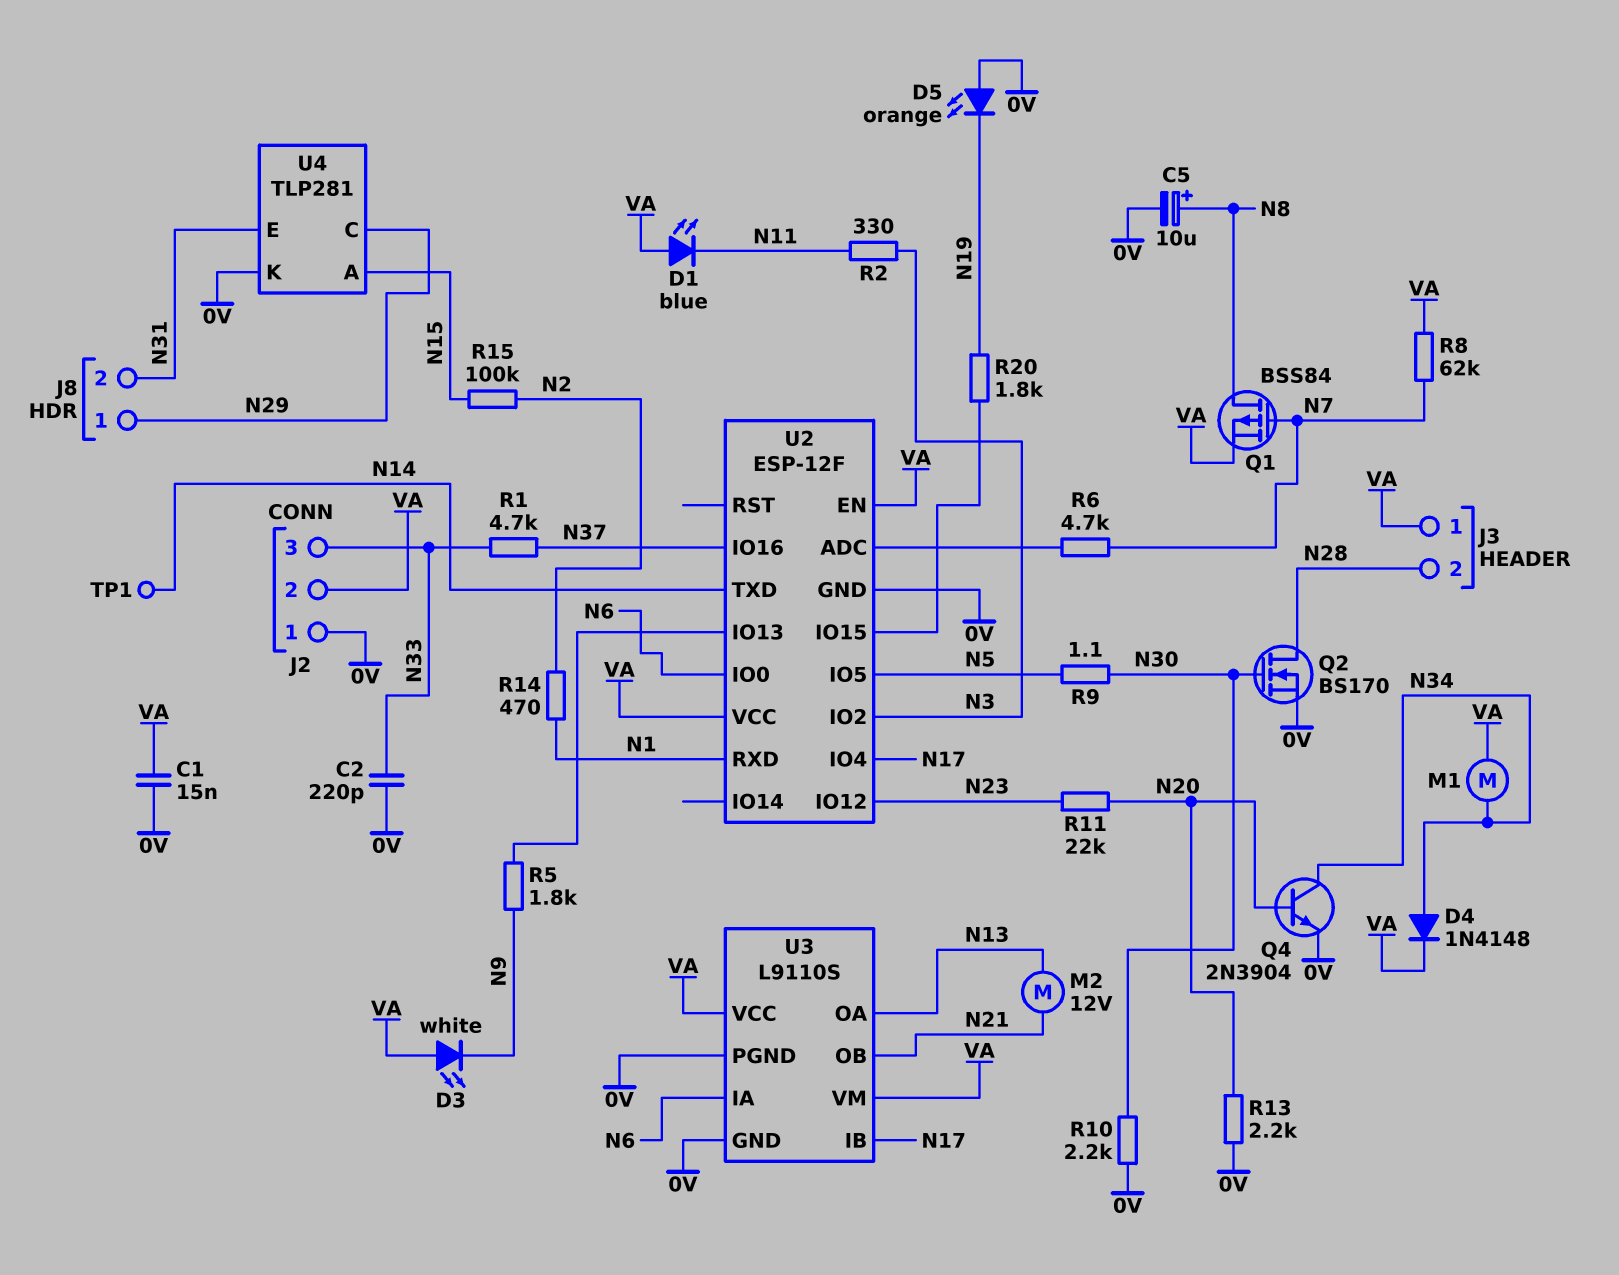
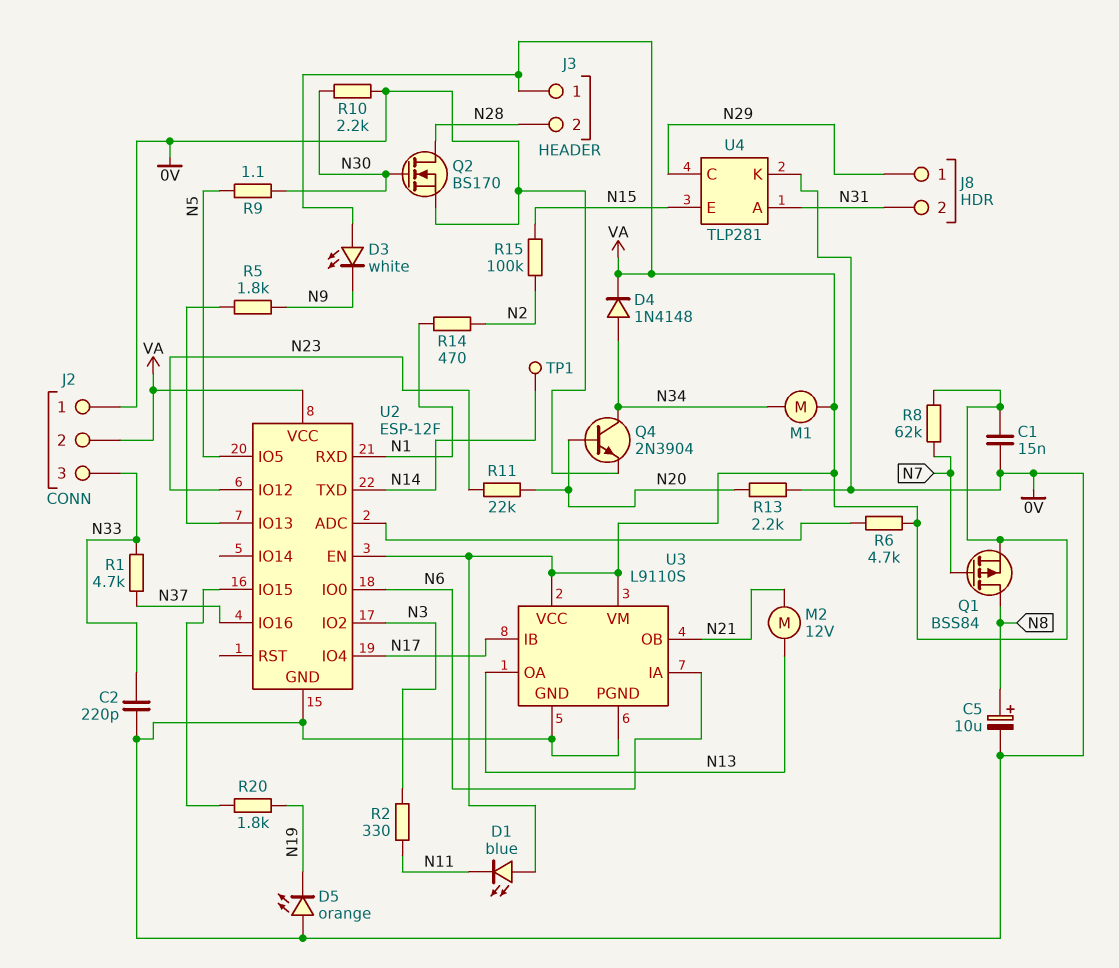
R6: 4.7k (N7, U2/ADC) -> 4.7k (U2/ADC, VA)
U4 pin A: N15 -> N31
U4 pin E: N31 -> N15

